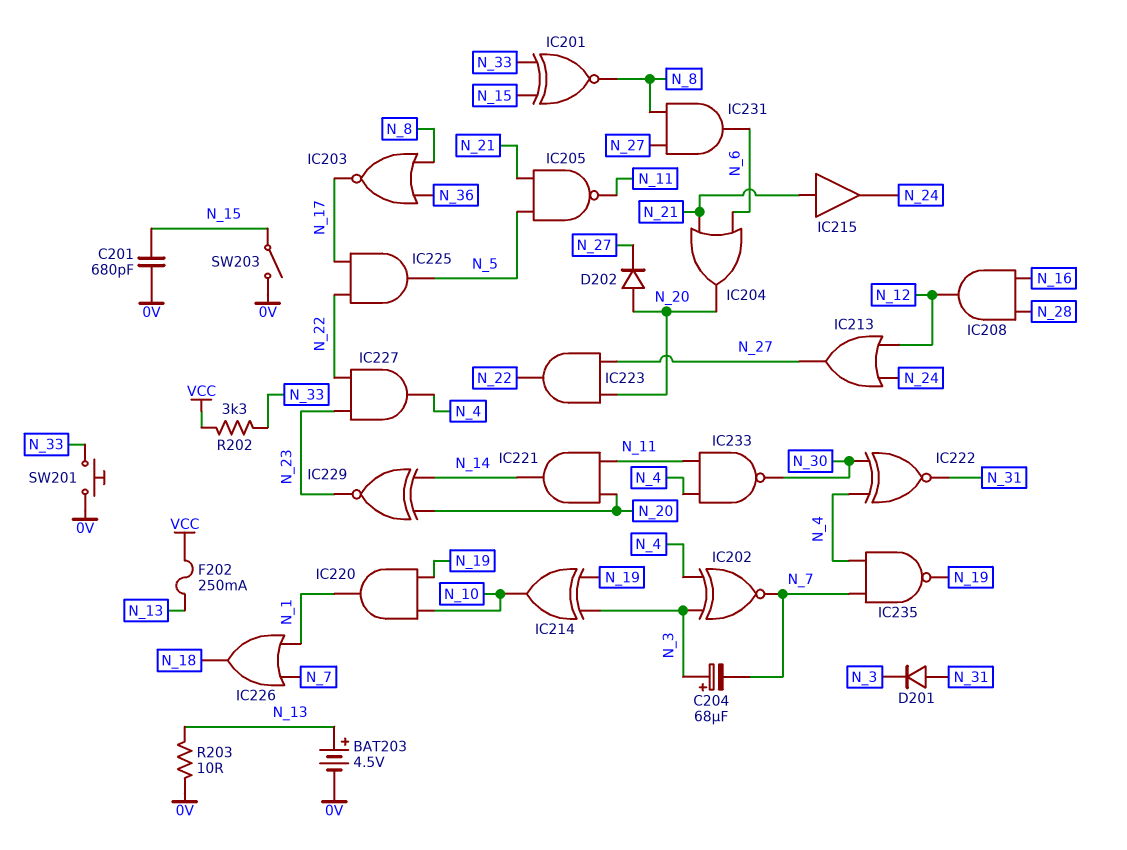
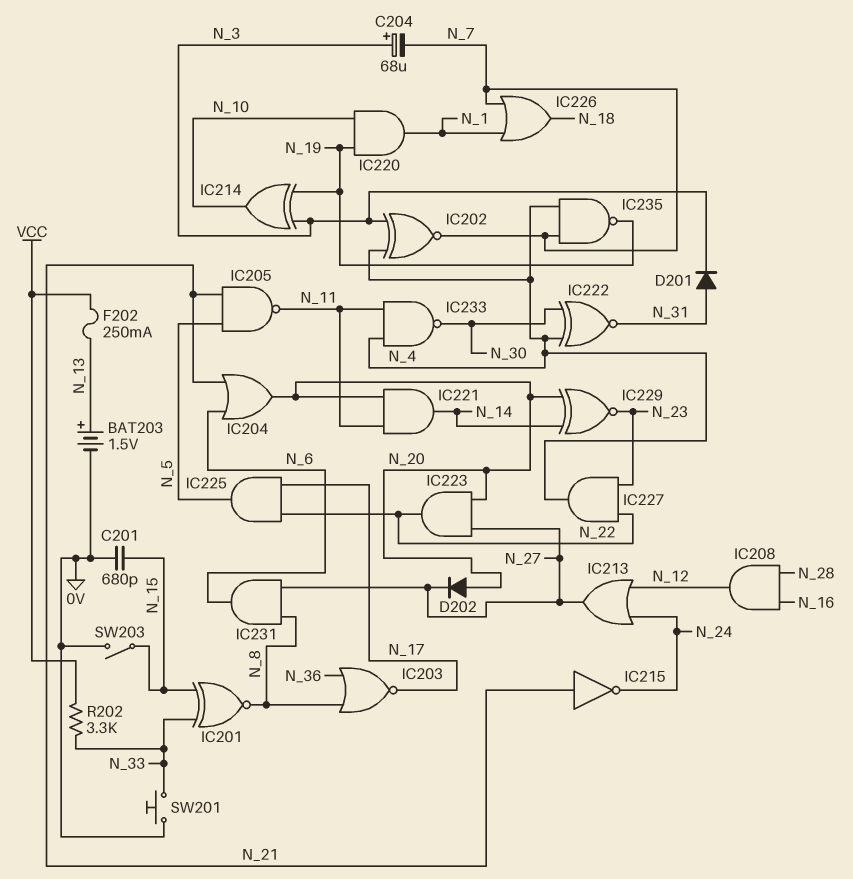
BAT203: 4.5V (plus N_13, minus 0V) -> 1.5V (plus N_13, minus 0V)
IC215: buffer (in N_21, out N_24) -> NOT (in N_21, out N_24)
R203: 10 (0V, N_13) -> none

